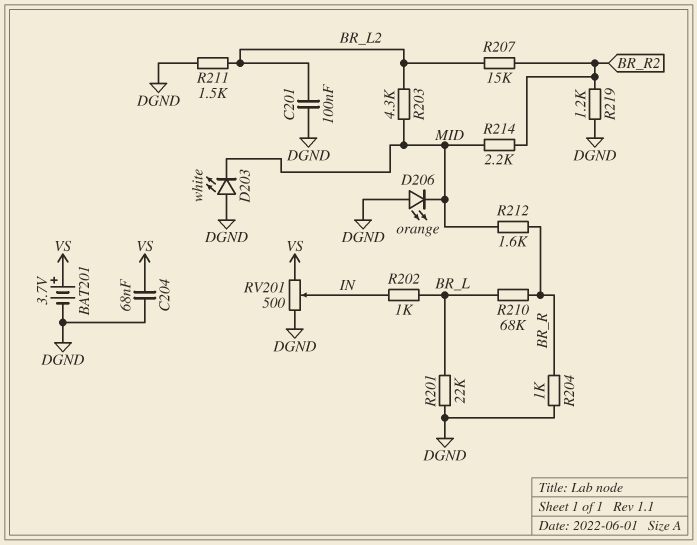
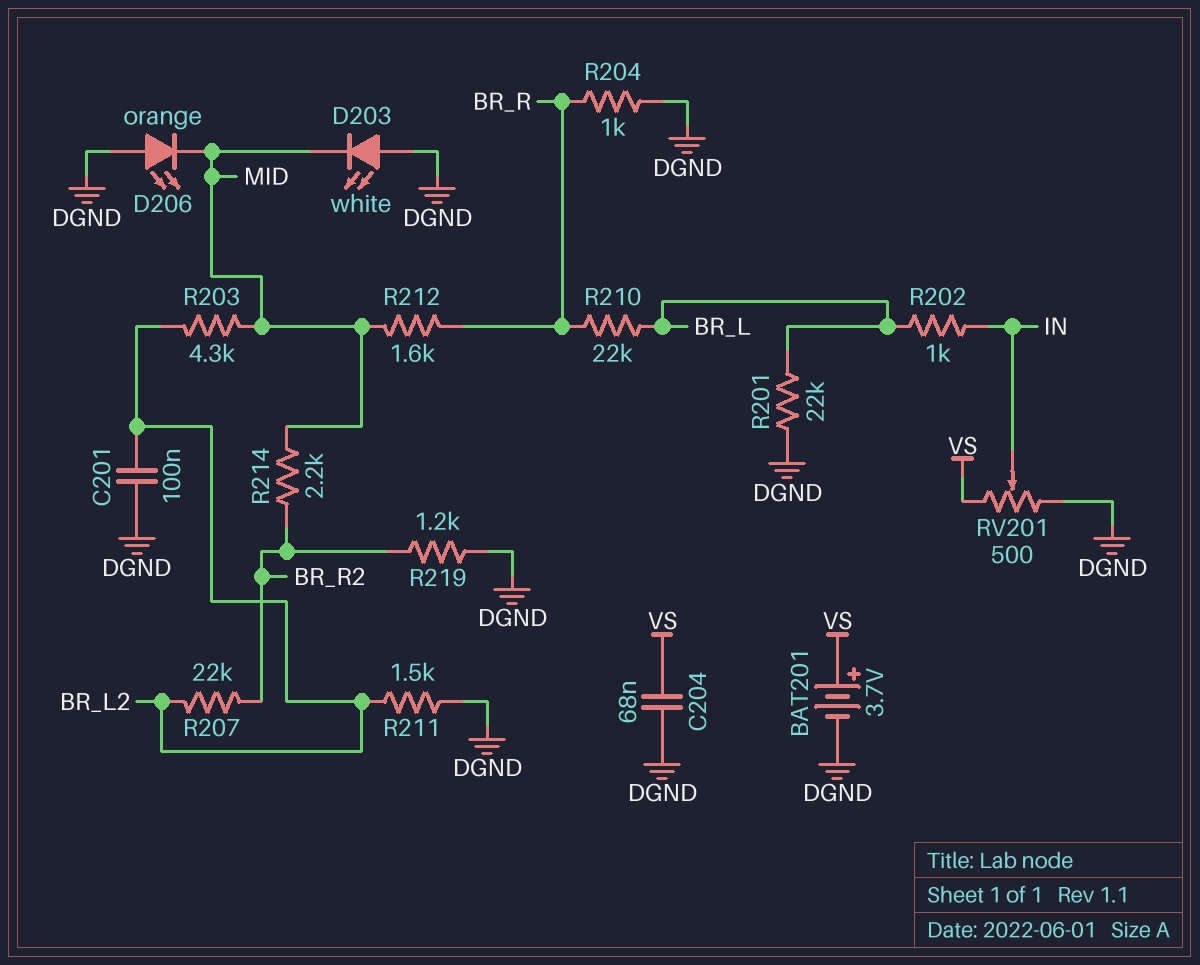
R207: 15k (BR_L2, BR_R2) -> 22k (BR_L2, BR_R2)
R210: 68k (BR_L, BR_R) -> 22k (BR_L, BR_R)

